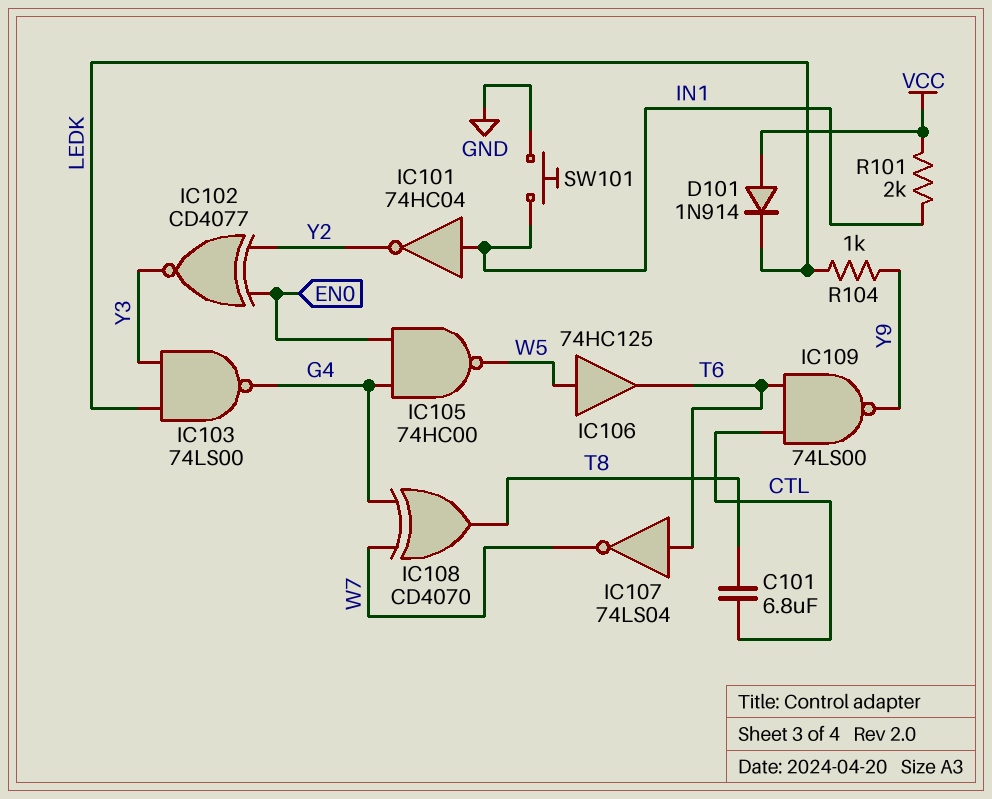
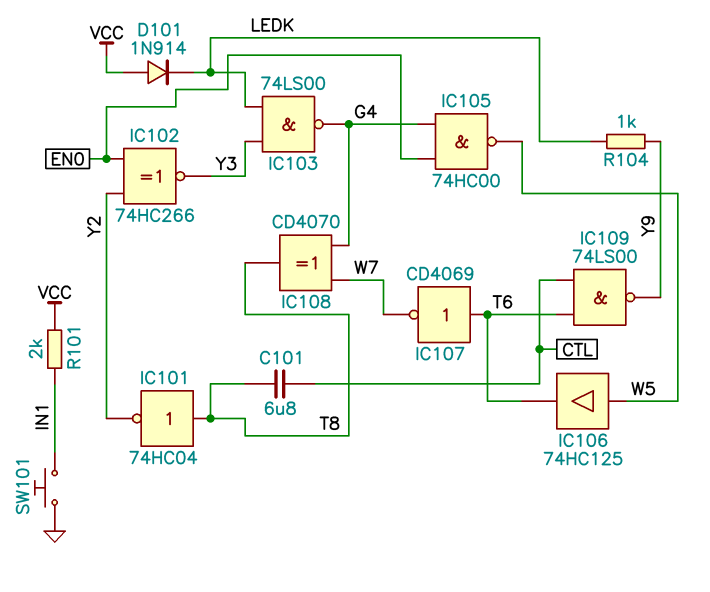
IC101: NOT 74HC04 (in IN1, out Y2) -> NOT 74HC04 (in T8, out Y2)
IC102: XNOR CD4077 (in EN0, in Y2, out Y3) -> XNOR 74HC266 (in EN0, in Y2, out Y3)
IC107: NOT 74LS04 (in T6, out W7) -> NOT CD4069 (in T6, out W7)

